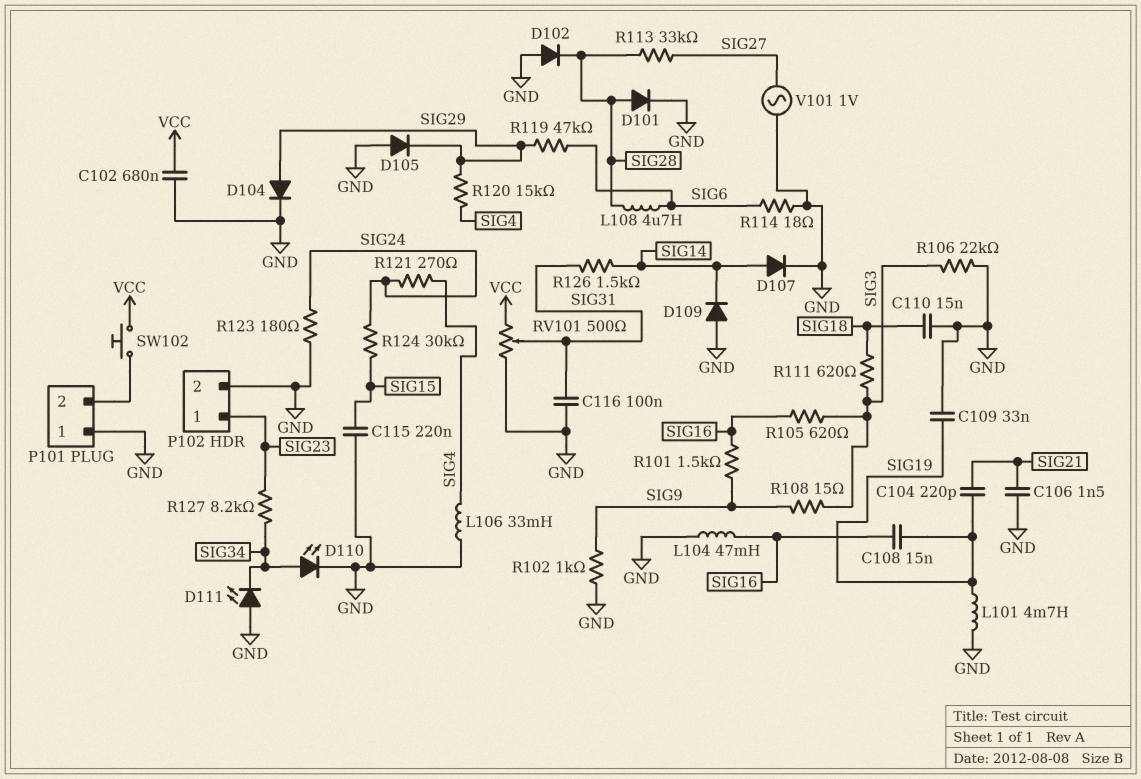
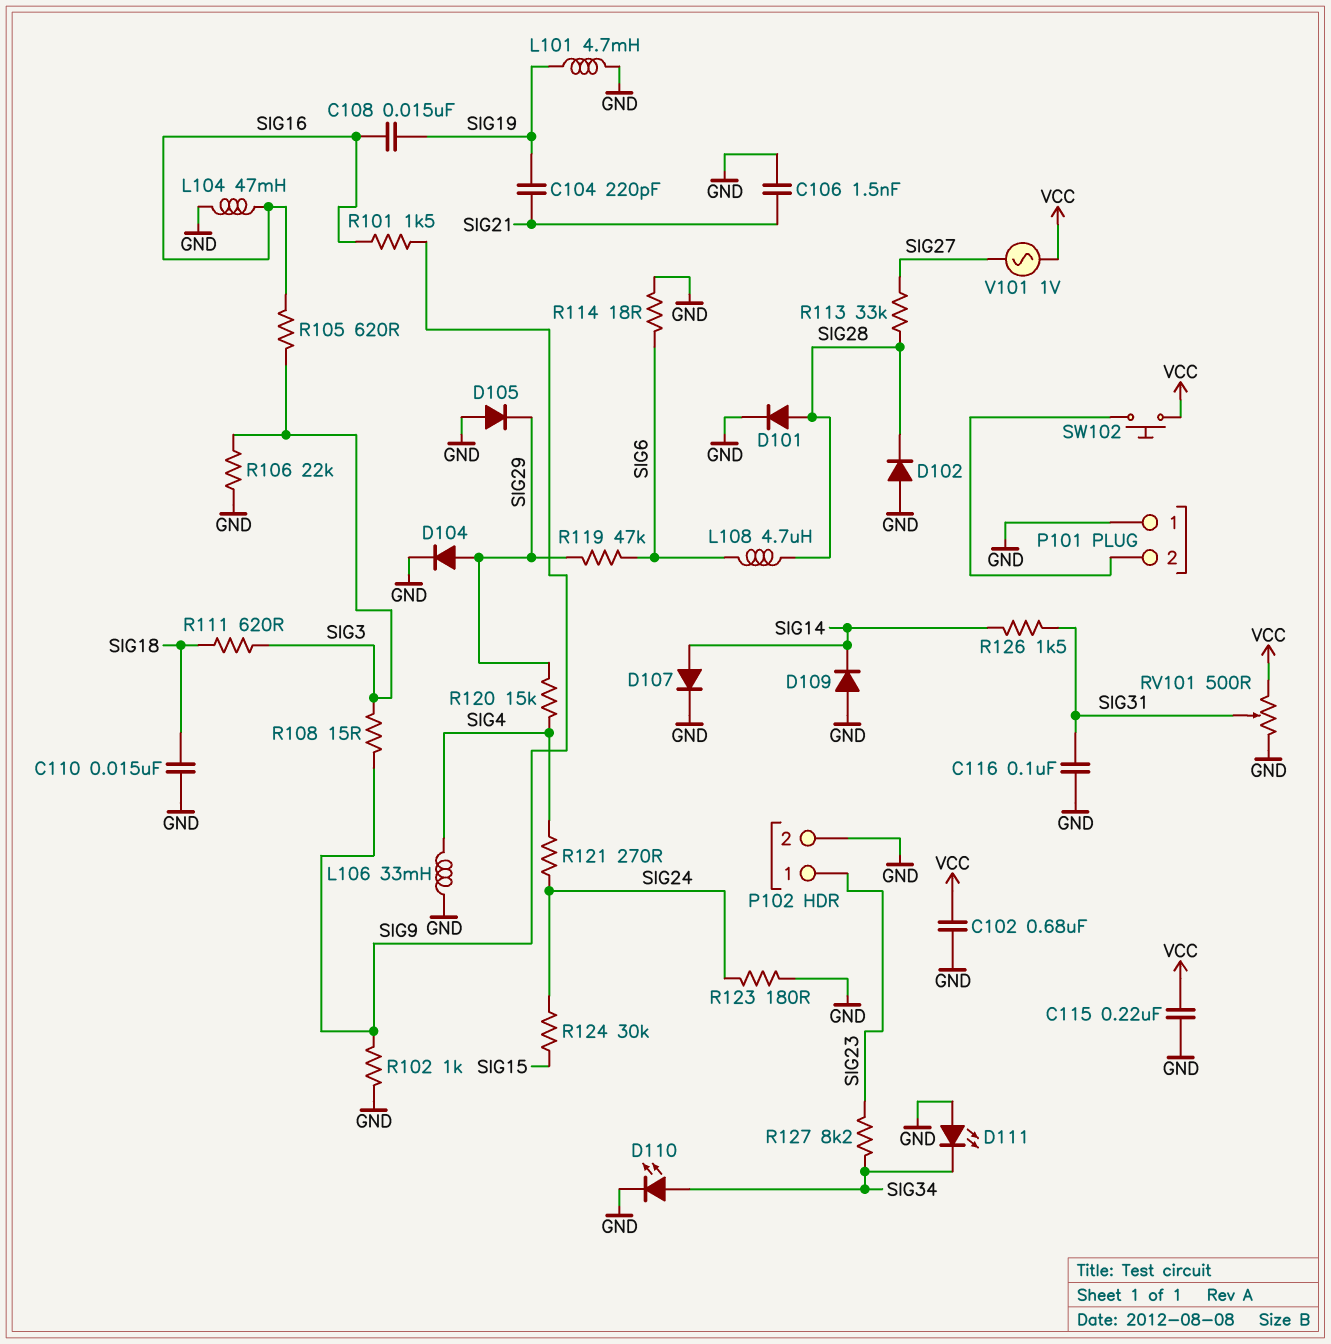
C109: 33nF (GND, SIG19) -> none
C115: 220nF (GND, SIG15) -> 220nF (GND, VCC)
V101: AC 1V (GND, SIG27) -> AC 1V (SIG27, VCC)

